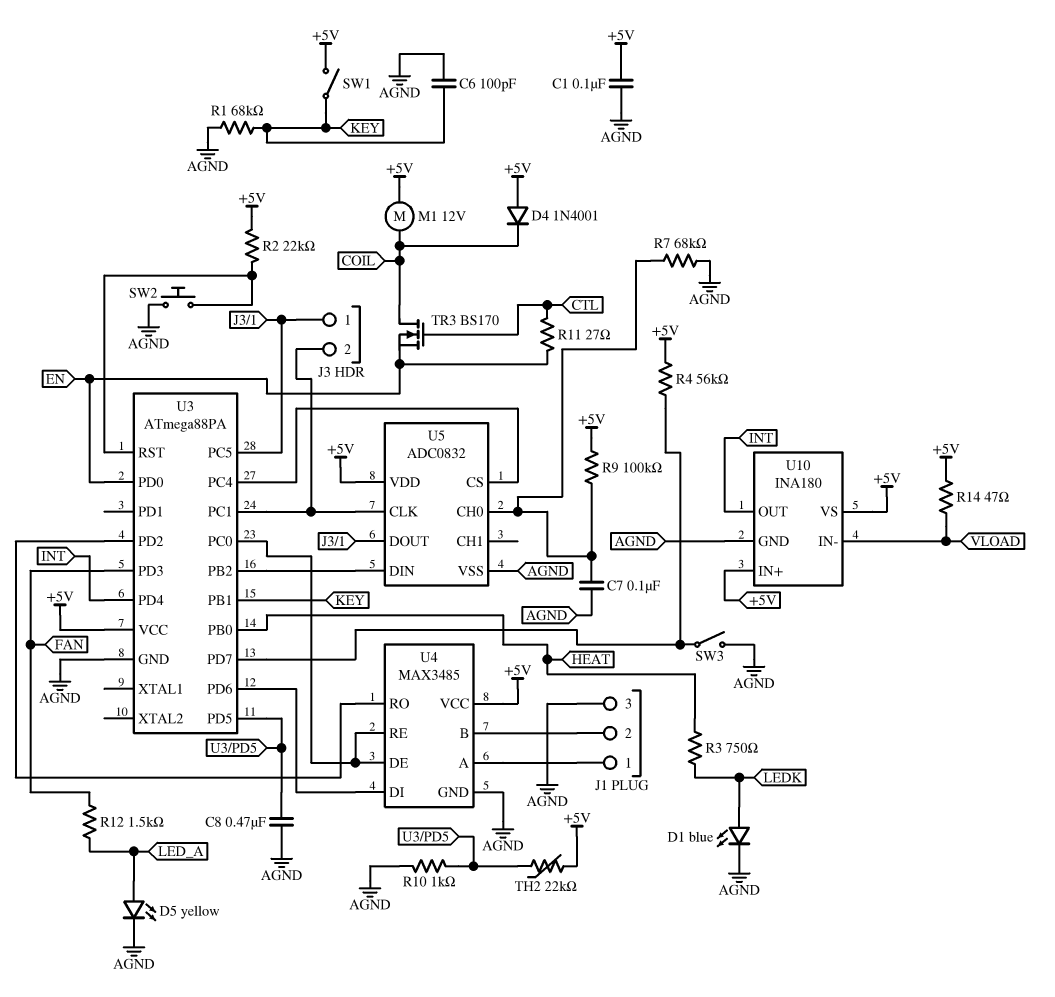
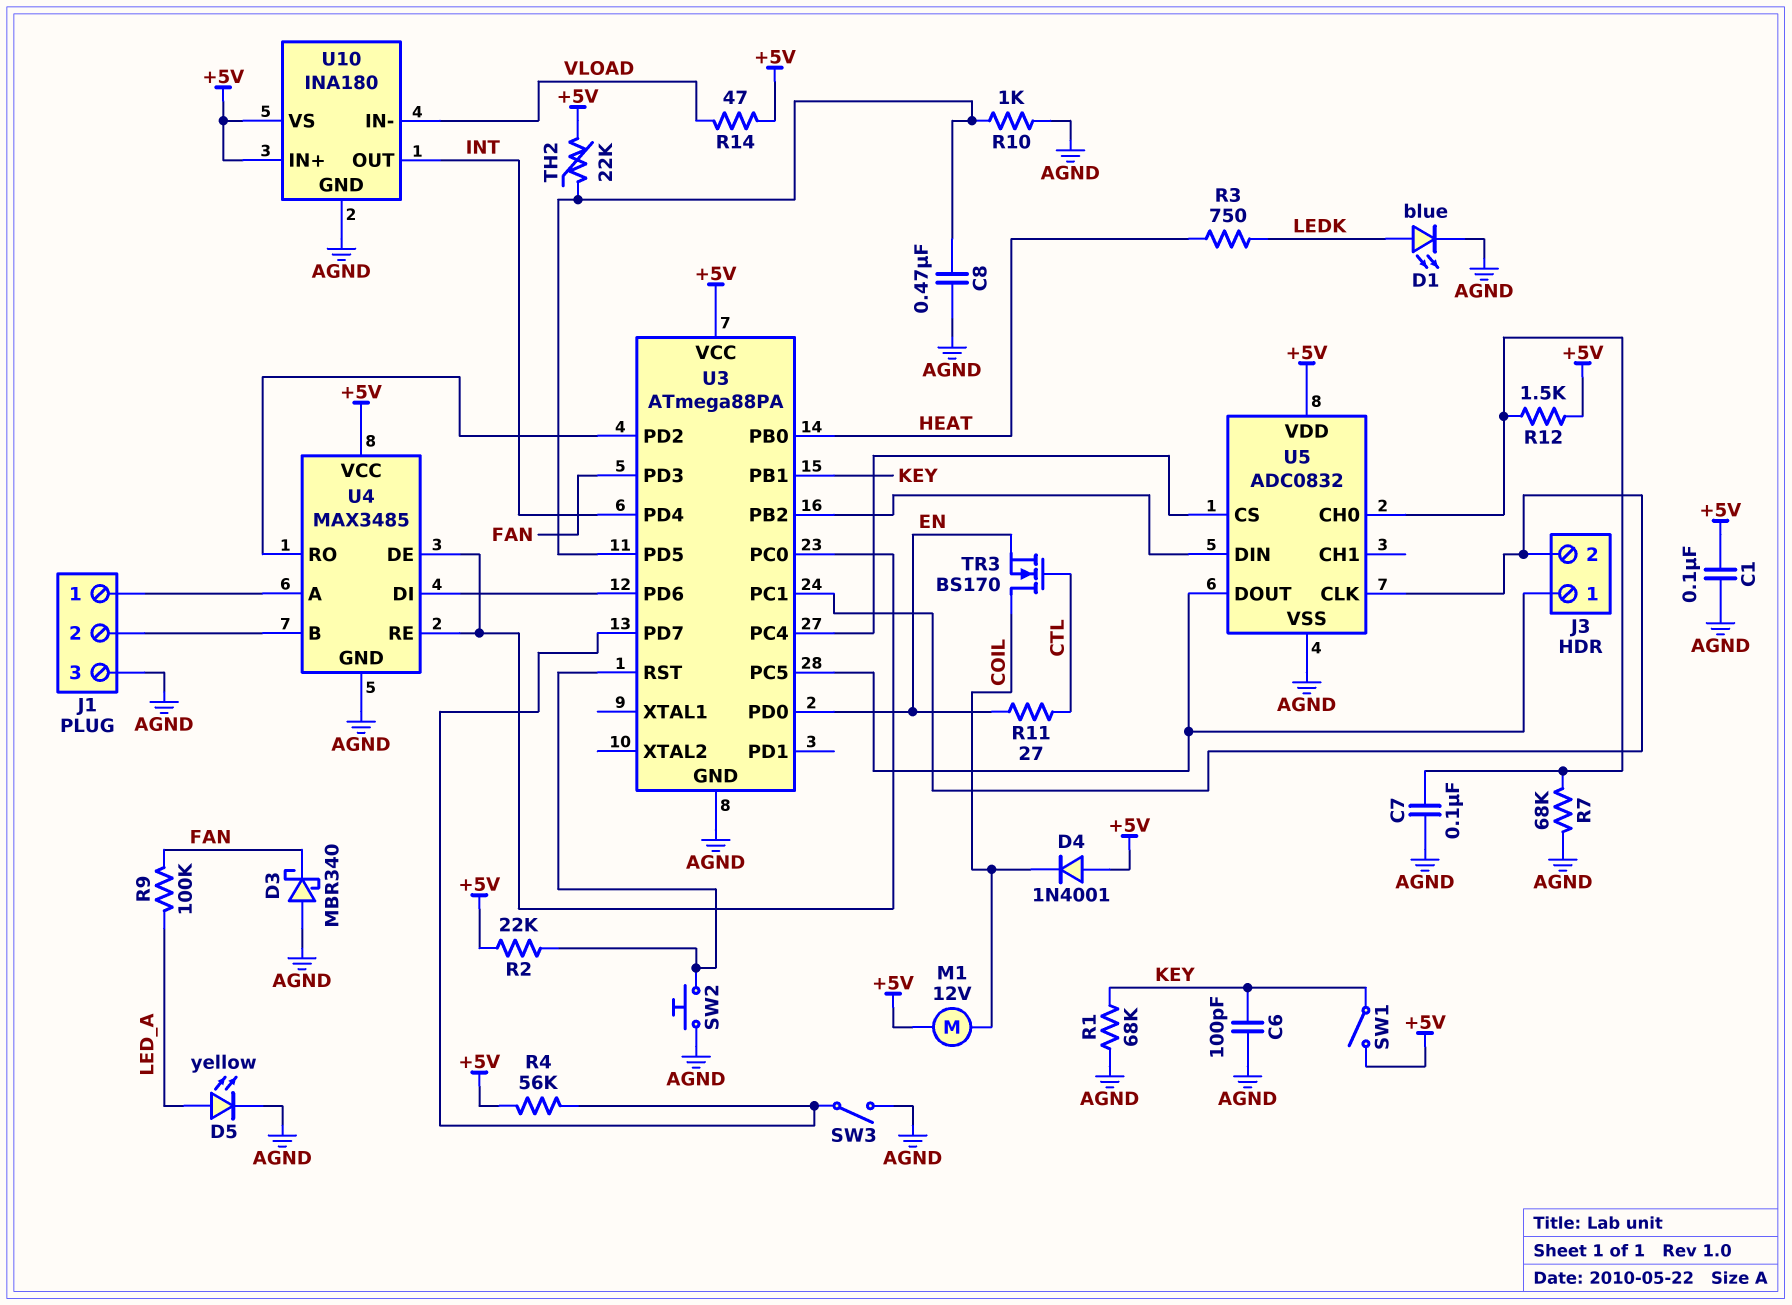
D3: none -> schottky MBR340 (A AGND, K FAN)
R9: 100k (+5V, U5/CH0) -> 100k (FAN, LED_A)
R12: 1.5k (FAN, LED_A) -> 1.5k (+5V, U5/CH0)

